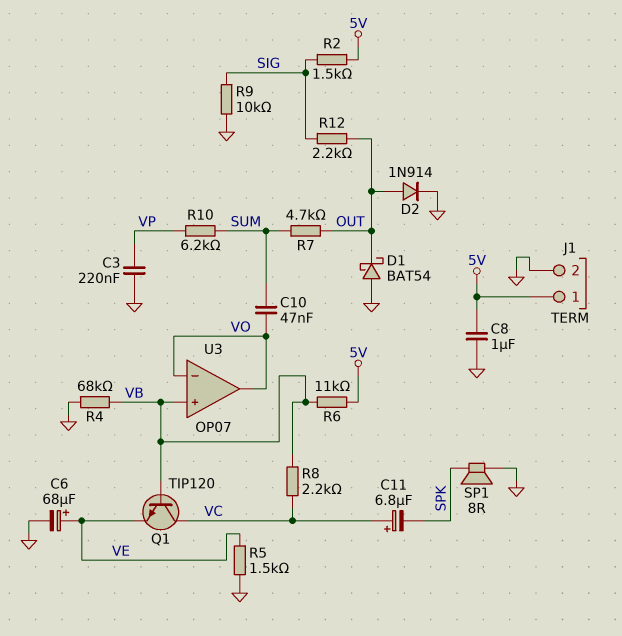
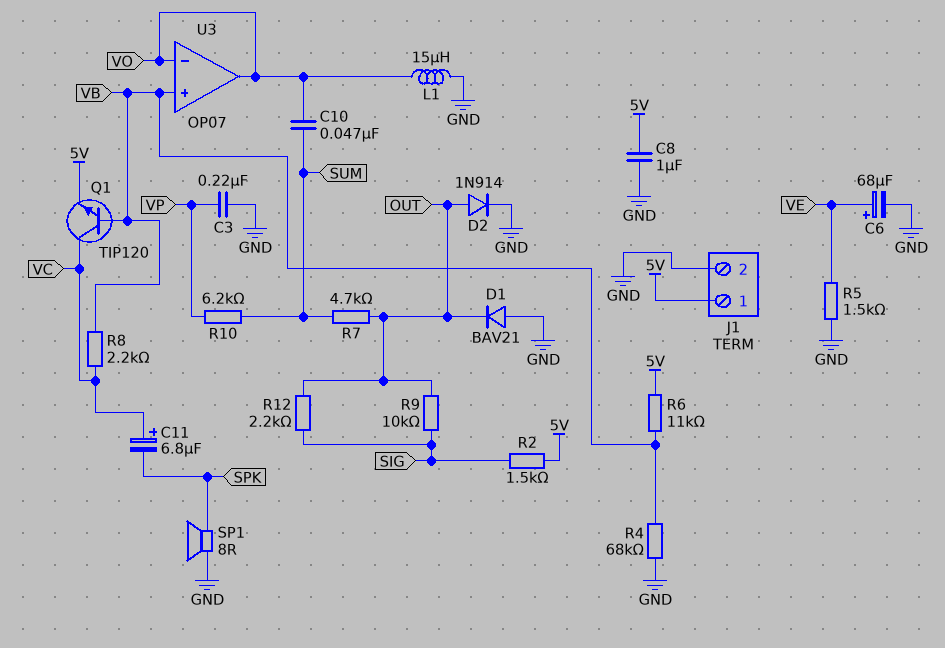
D1: schottky BAT54 (A GND, K OUT) -> diode BAV21 (A GND, K OUT)
L1: none -> 15uH (GND, VO)
Q1: NPN TIP120 (B VB, C VC, E VE) -> NPN TIP120 (B VB, C VC, E 5V)
R9: 10k (GND, SIG) -> 10k (OUT, SIG)

